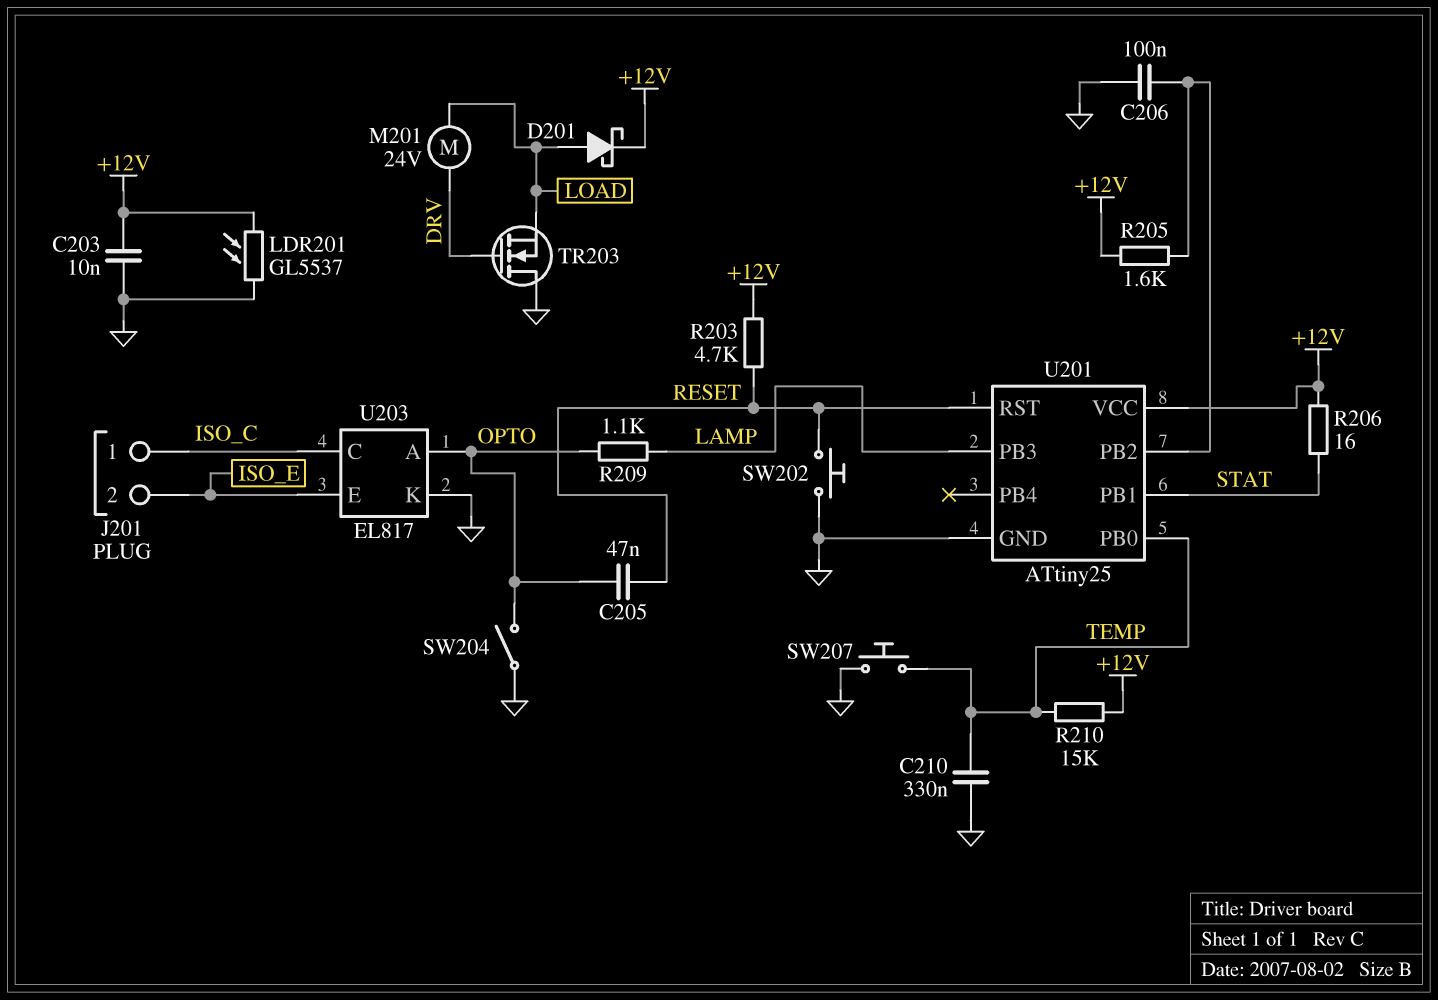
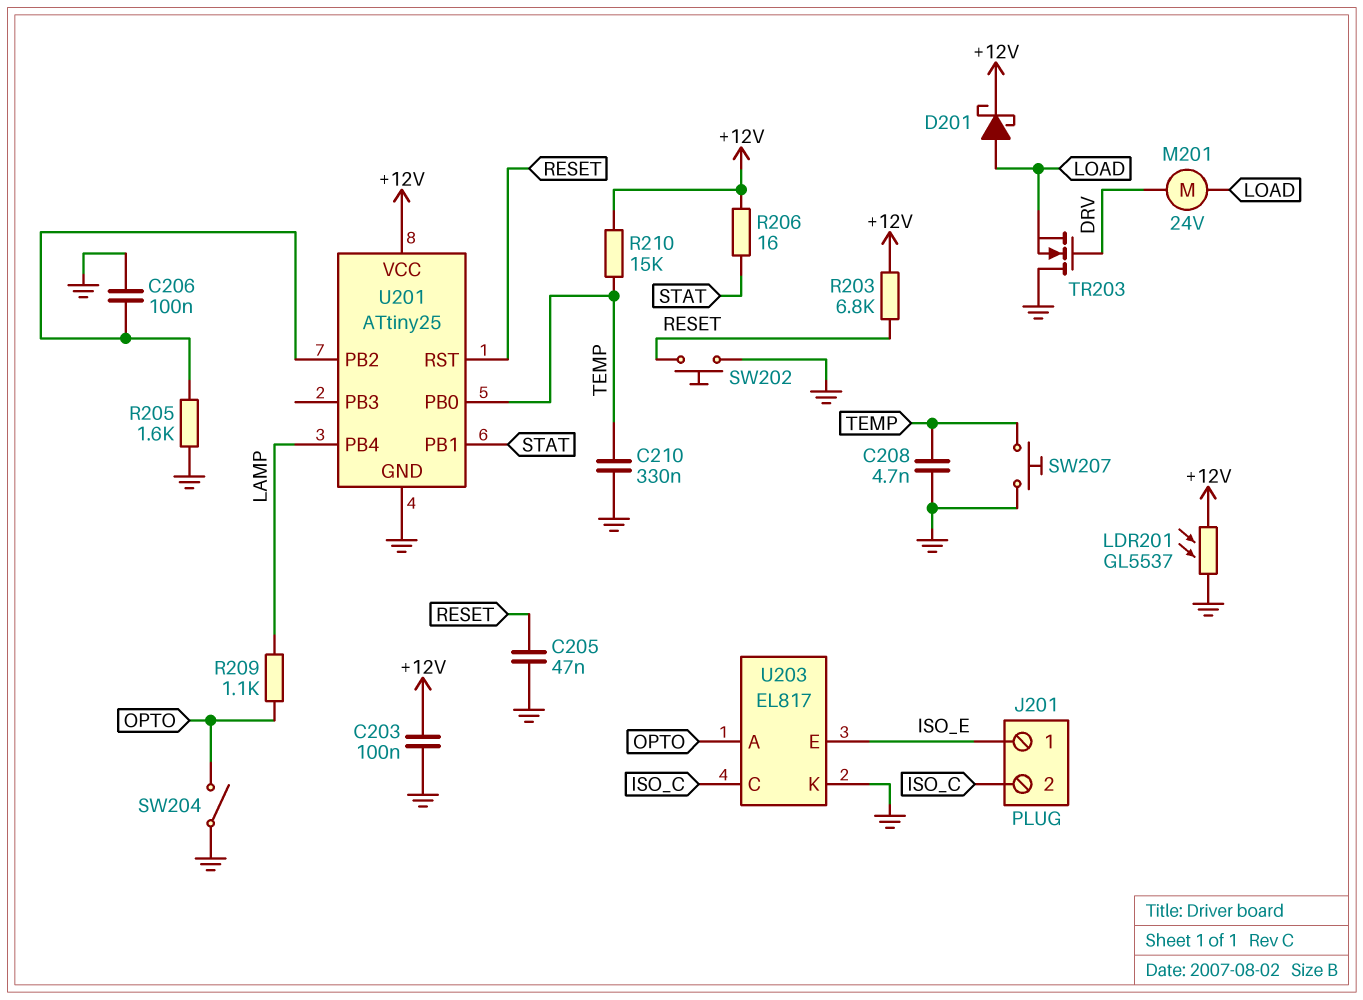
C203: 10nF (+12V, GND) -> 100nF (+12V, GND)
C205: 47nF (OPTO, RESET) -> 47nF (GND, RESET)
C208: none -> 4.7nF (GND, TEMP)
J201 pin 1: ISO_C -> ISO_E
J201 pin 2: ISO_E -> ISO_C
R203: 4.7k (+12V, RESET) -> 6.8k (+12V, RESET)
R205: 1.6k (+12V, U201/PB2) -> 1.6k (GND, U201/PB2)
U201 pin PB3: LAMP -> none
U201 pin PB4: none -> LAMP

